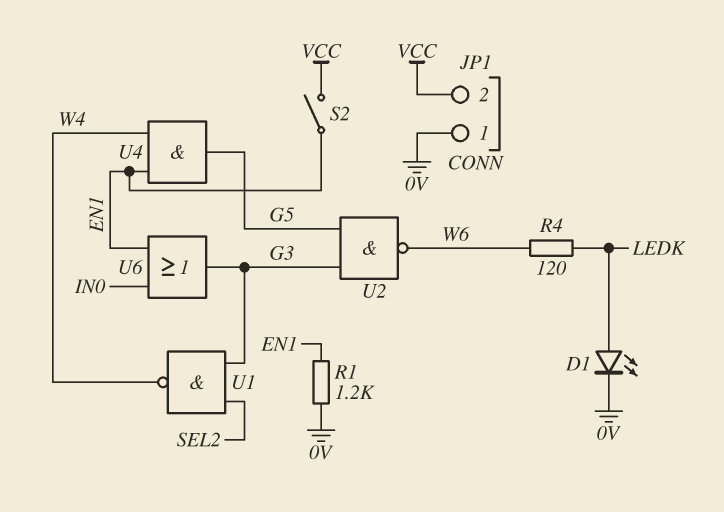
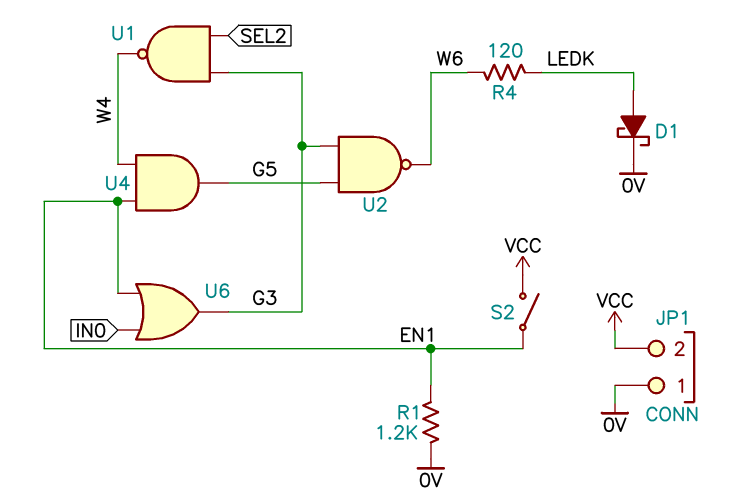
D1: LED (A LEDK, K 0V) -> schottky (A LEDK, K 0V)

